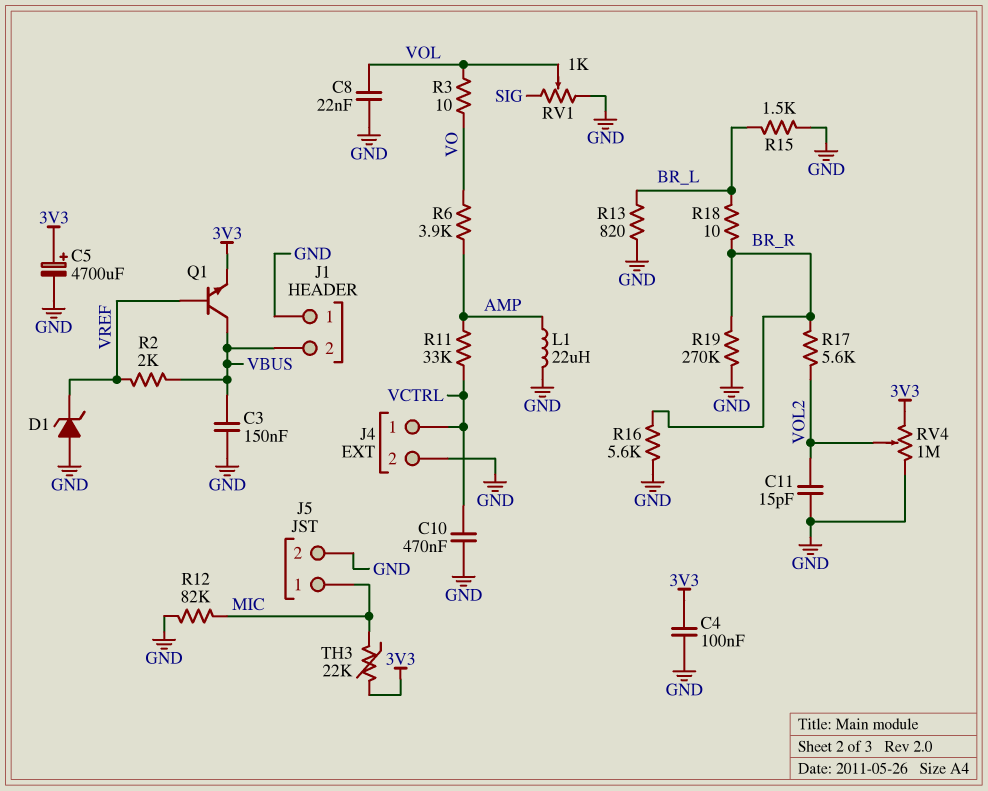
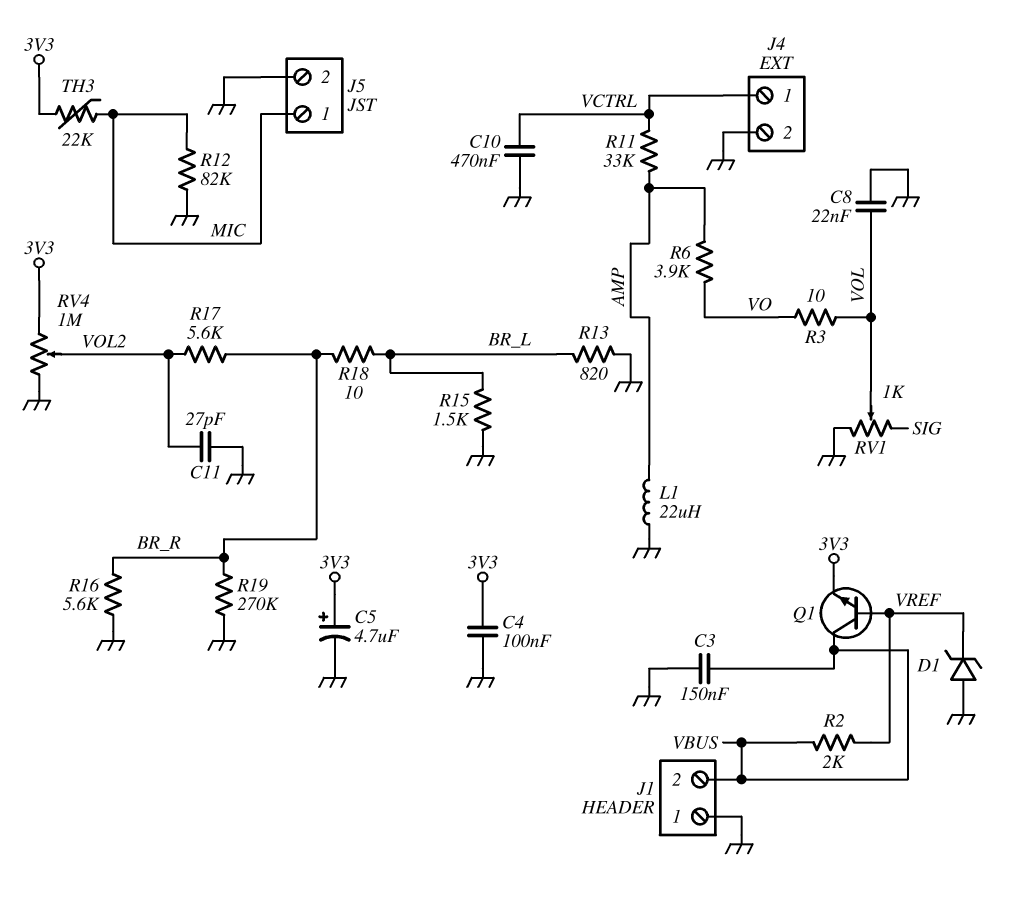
C5: 4700uF (plus 3V3, minus GND) -> 4.7uF (plus 3V3, minus GND)
C11: 15pF (GND, VOL2) -> 27pF (GND, VOL2)

